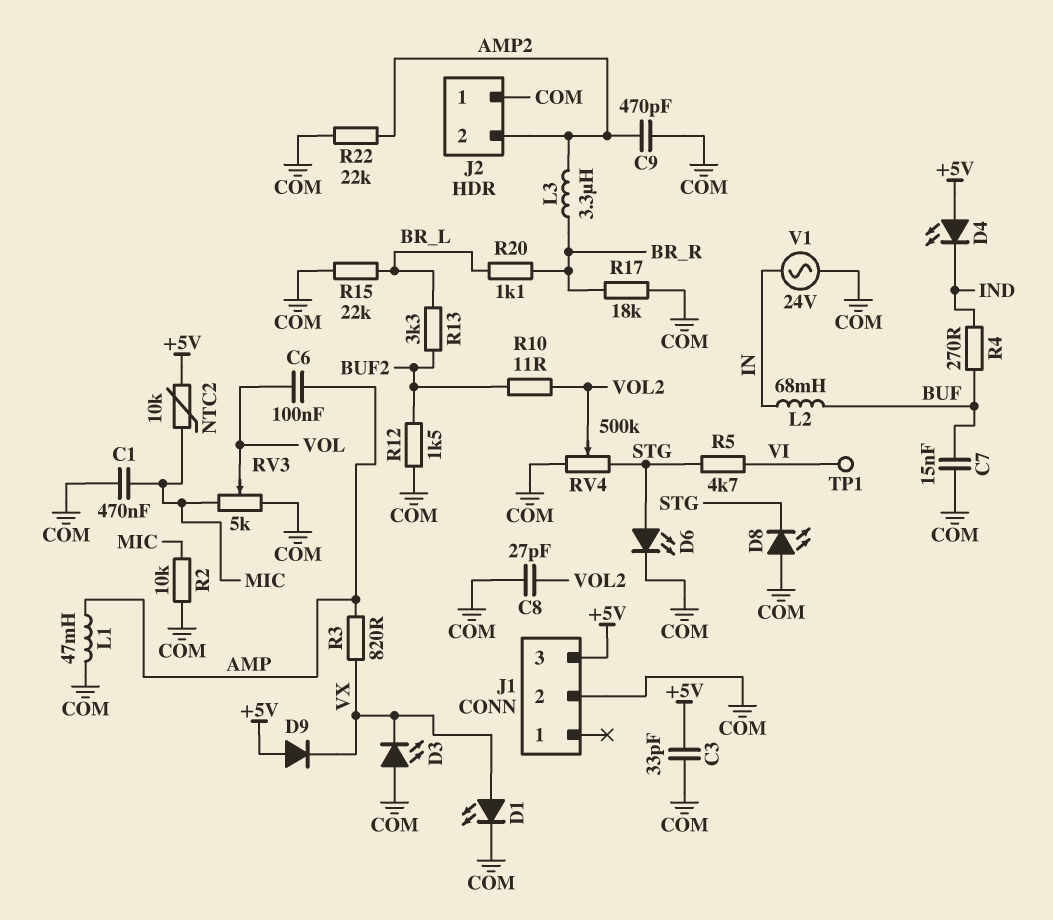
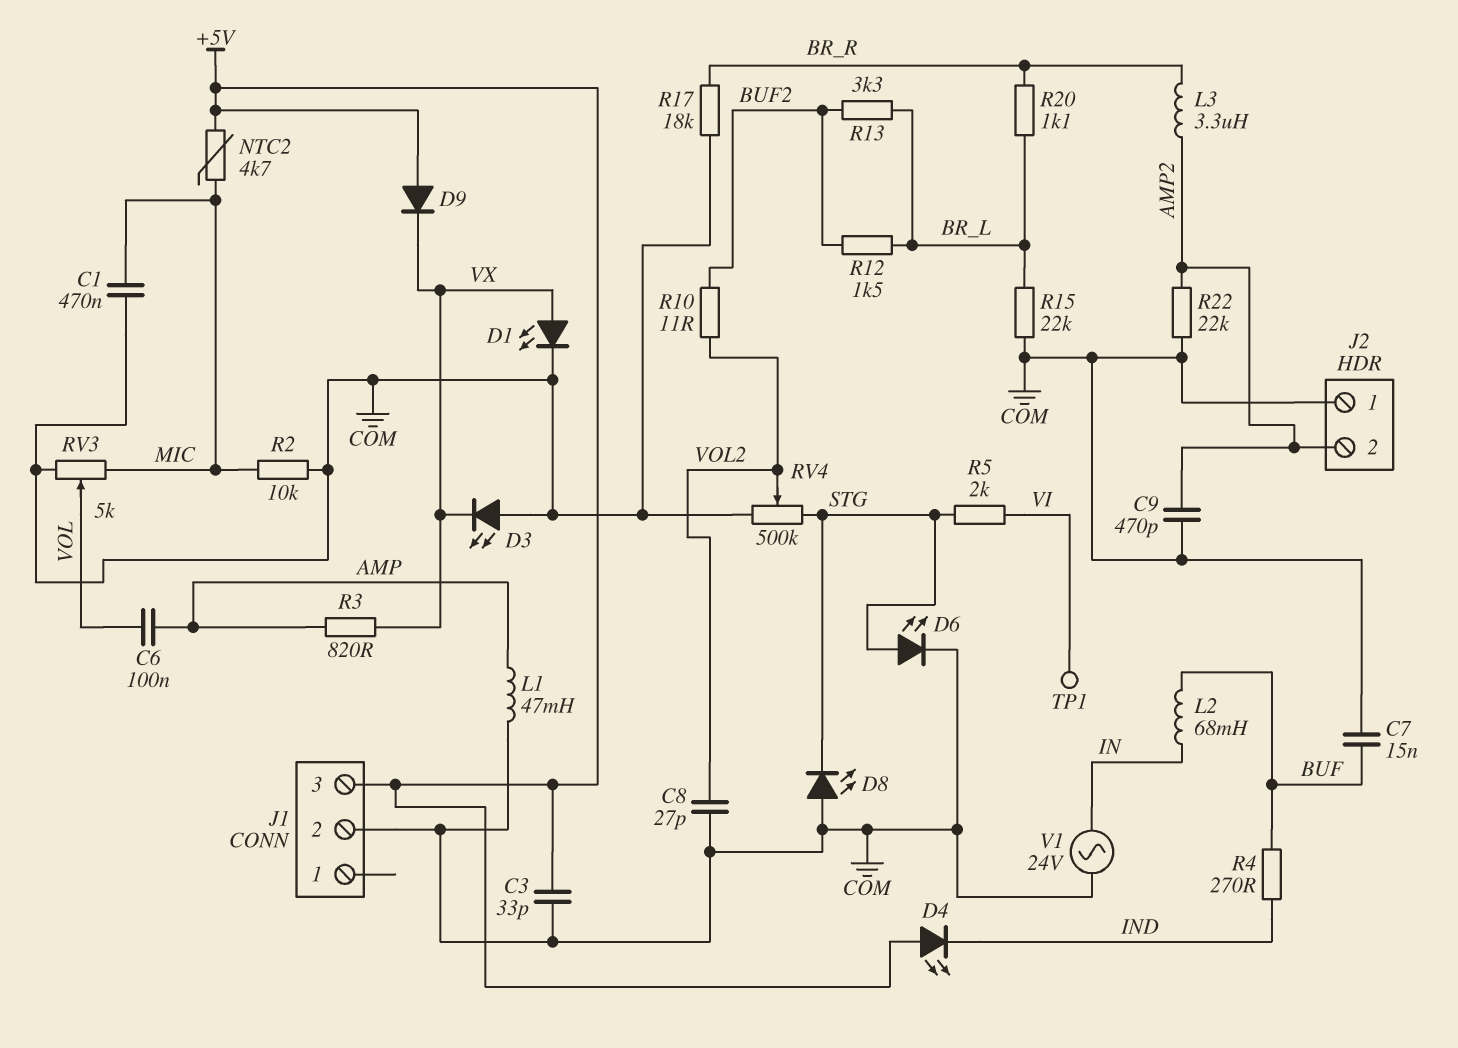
NTC2: 10k (+5V, MIC) -> 4.7k (+5V, MIC)
R5: 4.7k (STG, VI) -> 2k (STG, VI)
R12: 1.5k (BUF2, COM) -> 1.5k (BR_L, BUF2)

